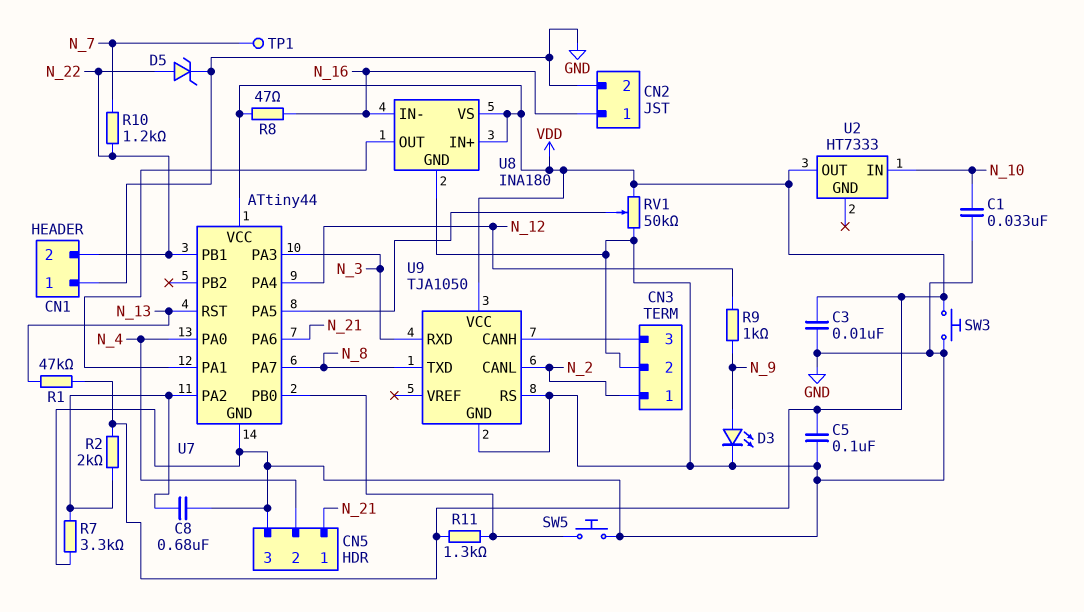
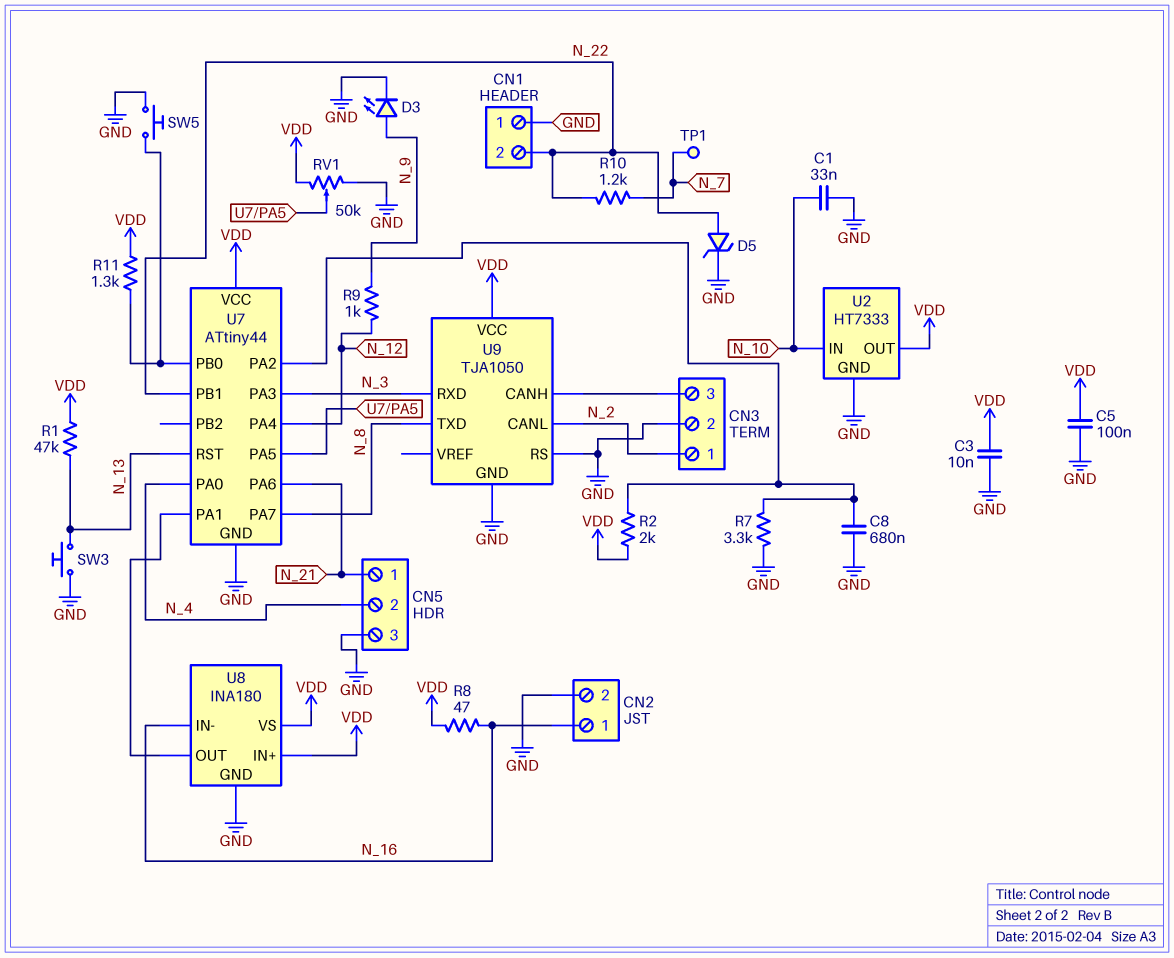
SW3: button (GND, VDD) -> button (GND, N_13)
U2 pin GND: none -> GND

